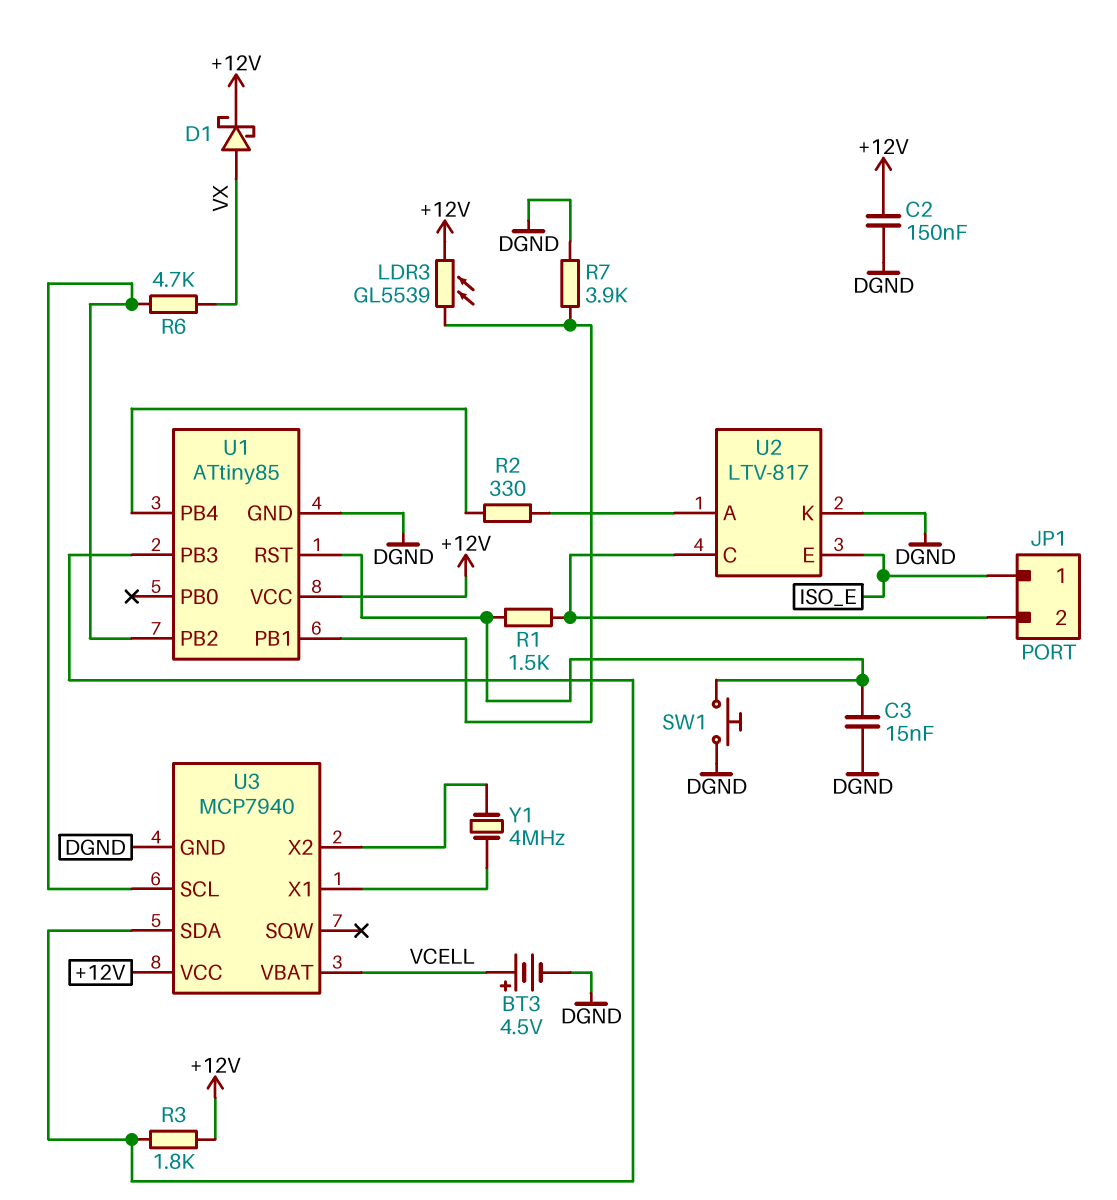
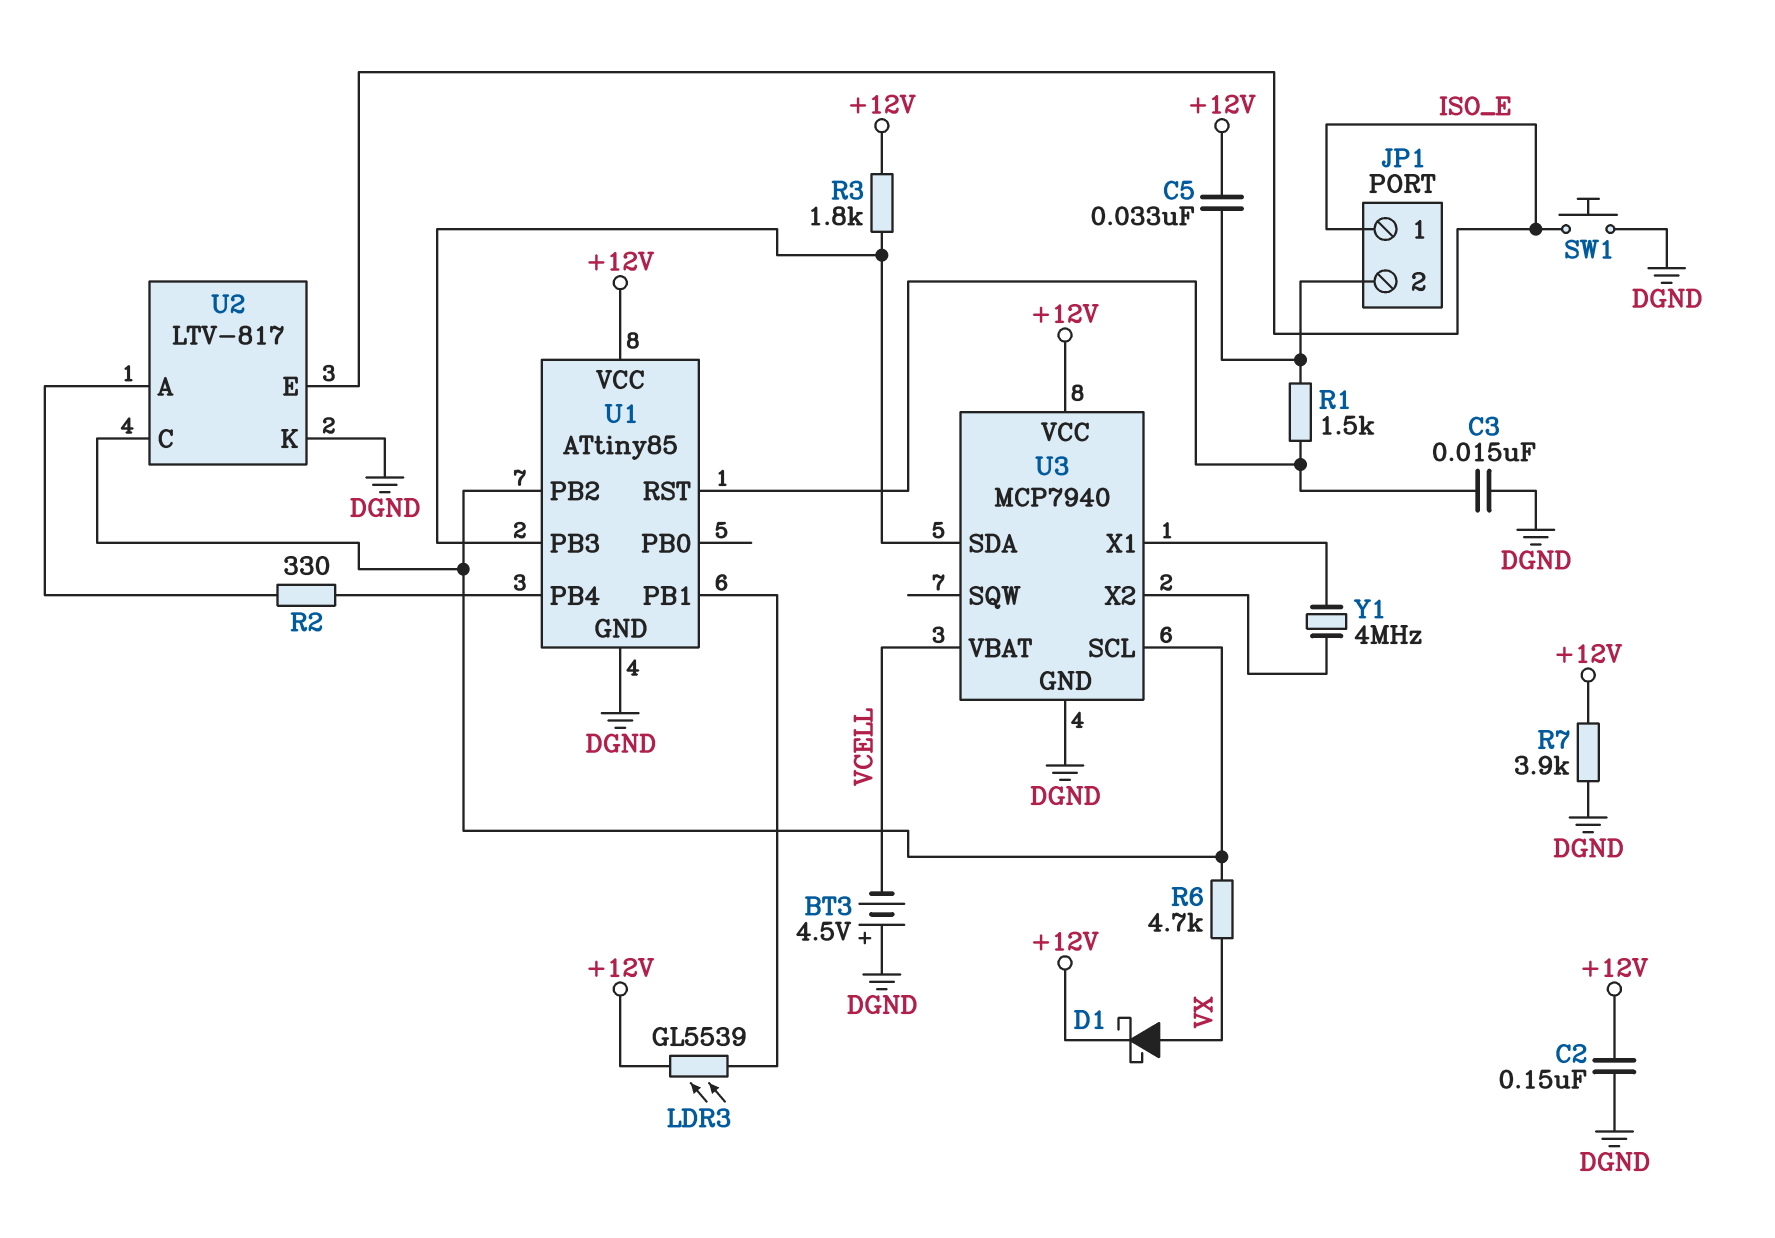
BT3: 4.5V (plus VCELL, minus DGND) -> 4.5V (plus DGND, minus VCELL)
C5: none -> 33nF (+12V, JP1/2)
R7: 3.9k (DGND, U1/PB1) -> 3.9k (+12V, DGND)
SW1: button (DGND, U1/RST) -> button (DGND, ISO_E)
U2 pin C: JP1/2 -> U1/PB2

